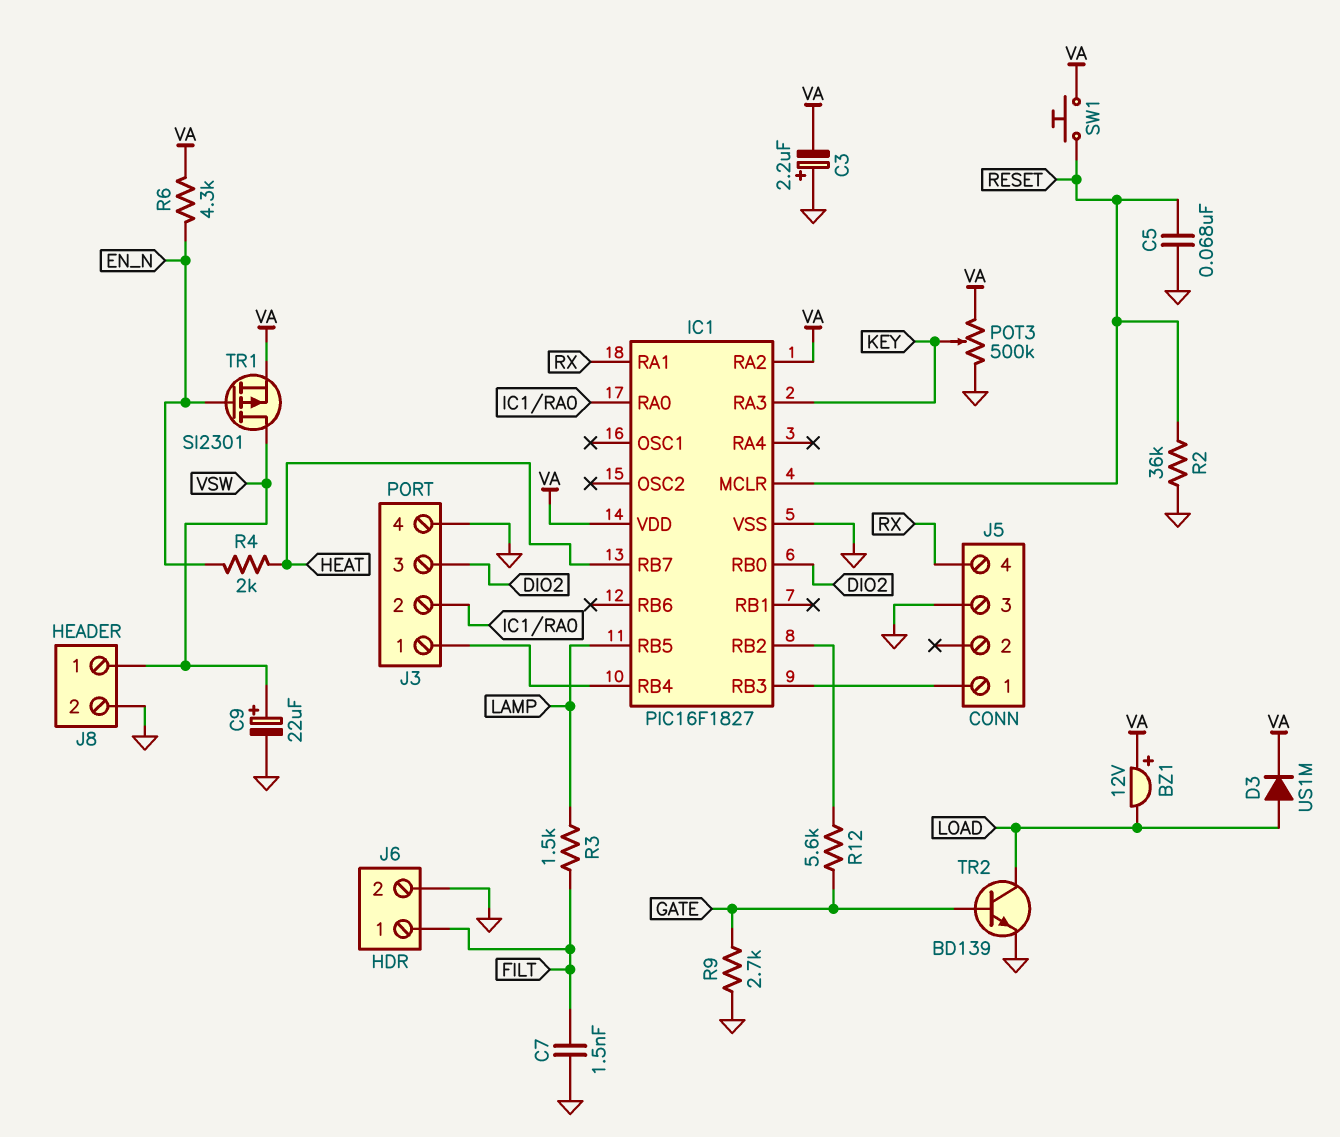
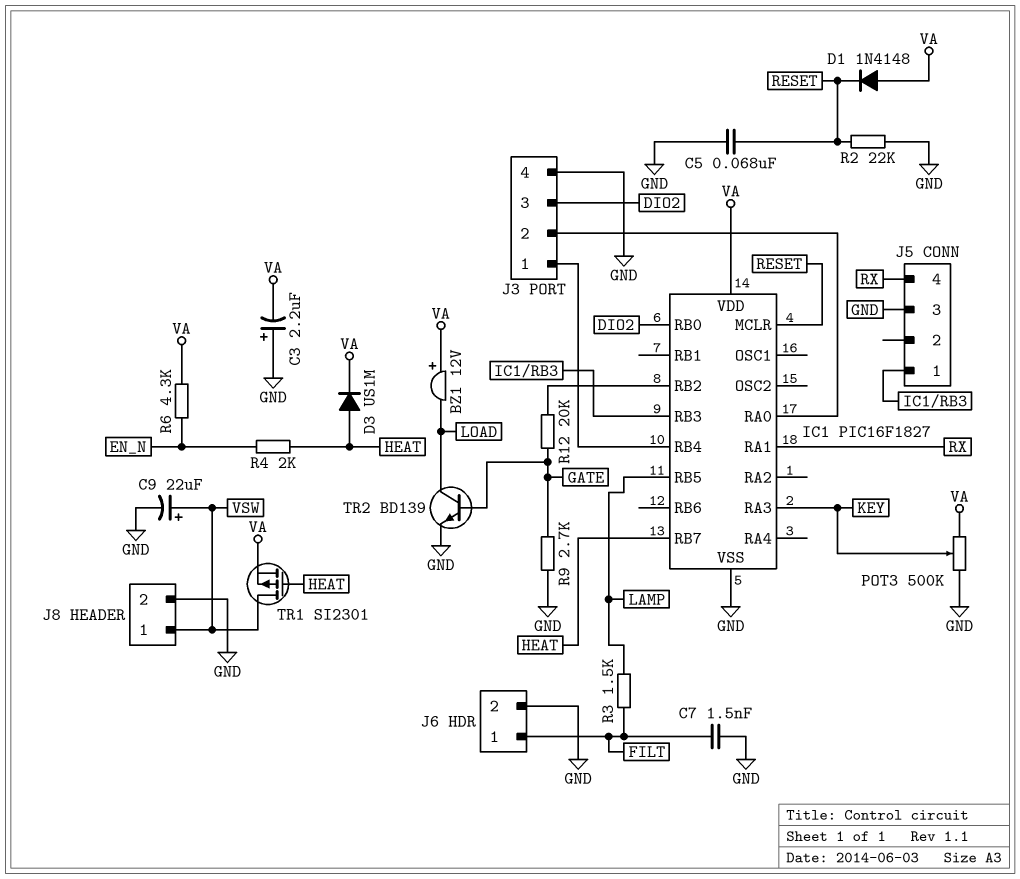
D1: none -> diode 1N4148 (A VA, K RESET)
D3: diode US1M (A LOAD, K VA) -> diode US1M (A HEAT, K VA)
IC1 pin RA2: VA -> none
R2: 36k (GND, RESET) -> 22k (GND, RESET)
R12: 5.6k (GATE, IC1/RB2) -> 20k (GATE, IC1/RB2)
SW1: button (RESET, VA) -> none
TR1: PMOS SI2301 (G EN_N, D VSW, S VA) -> PMOS SI2301 (G HEAT, D VSW, S VA)

